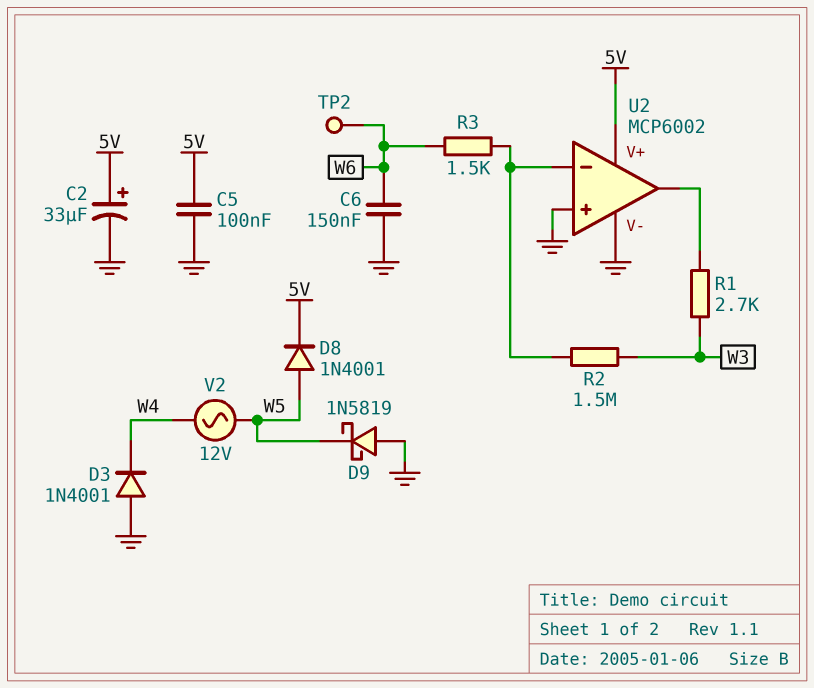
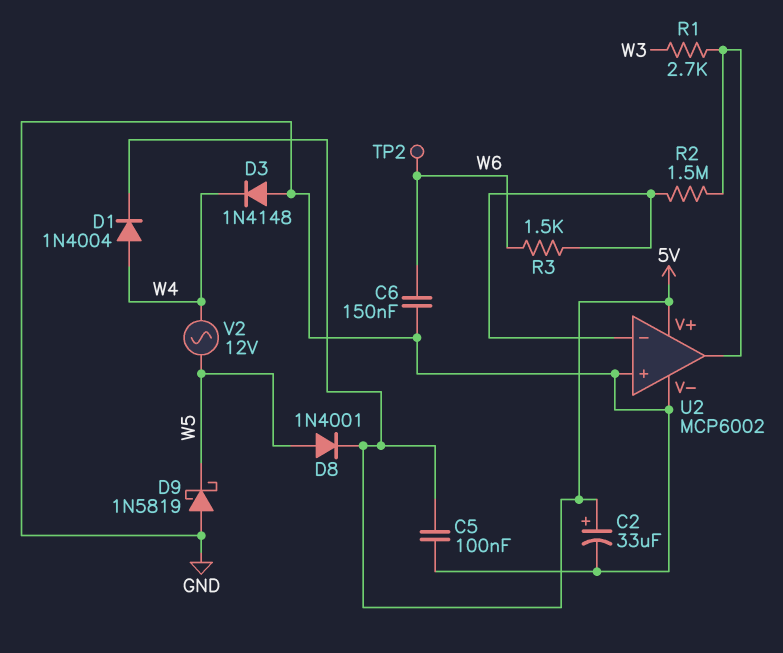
D1: none -> diode 1N4004 (A W4, K 5V)
D3: diode 1N4001 (A GND, K W4) -> diode 1N4148 (A GND, K W4)
R2: 1.5M (U2/in-, W3) -> 1.5M (U2/in-, U2/out)

